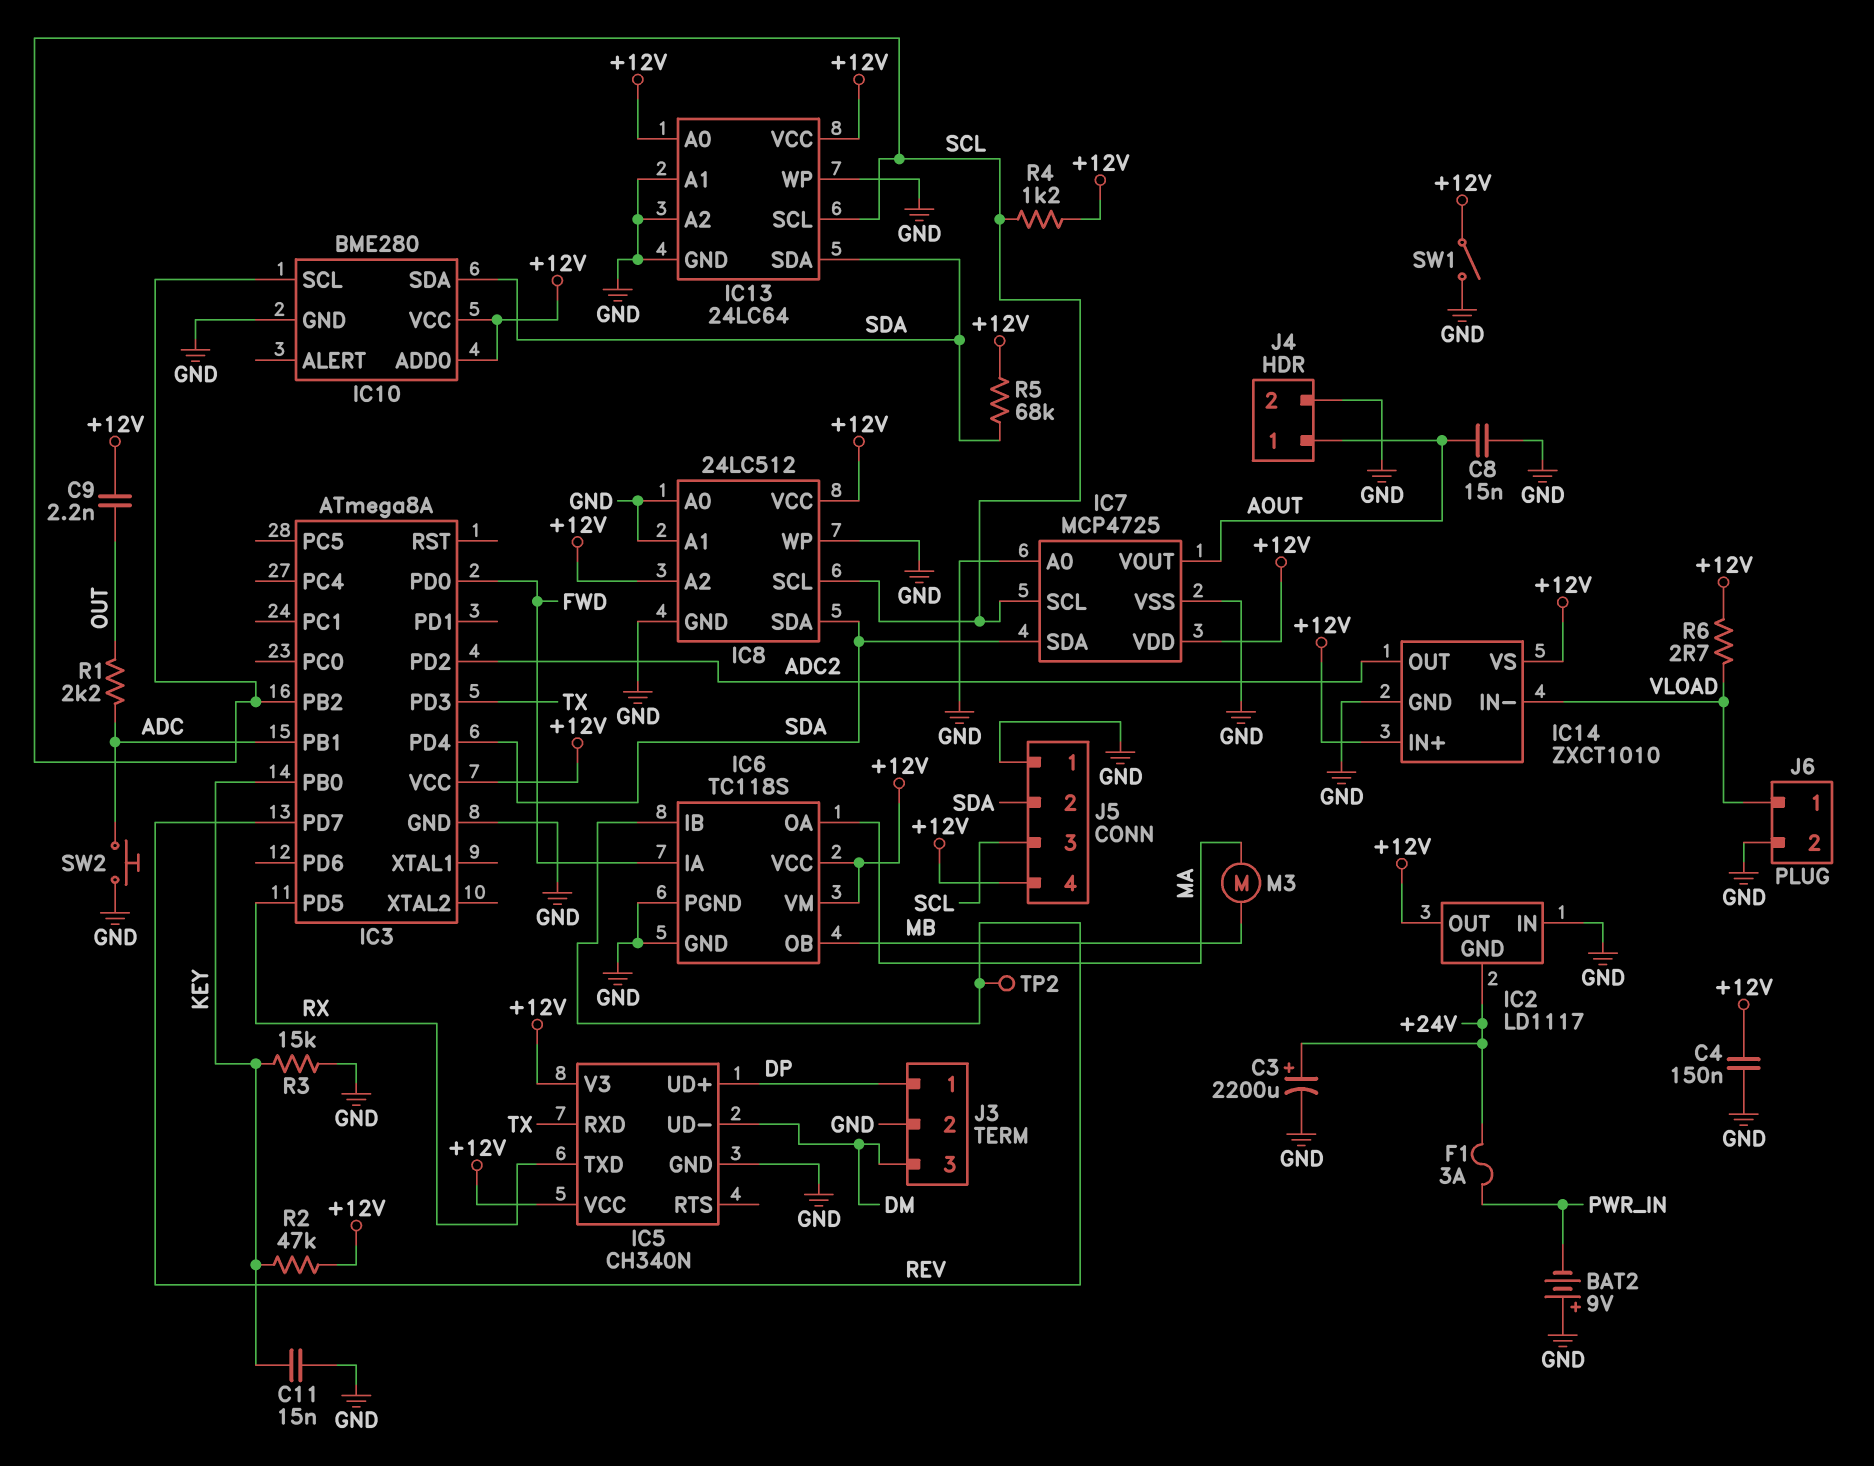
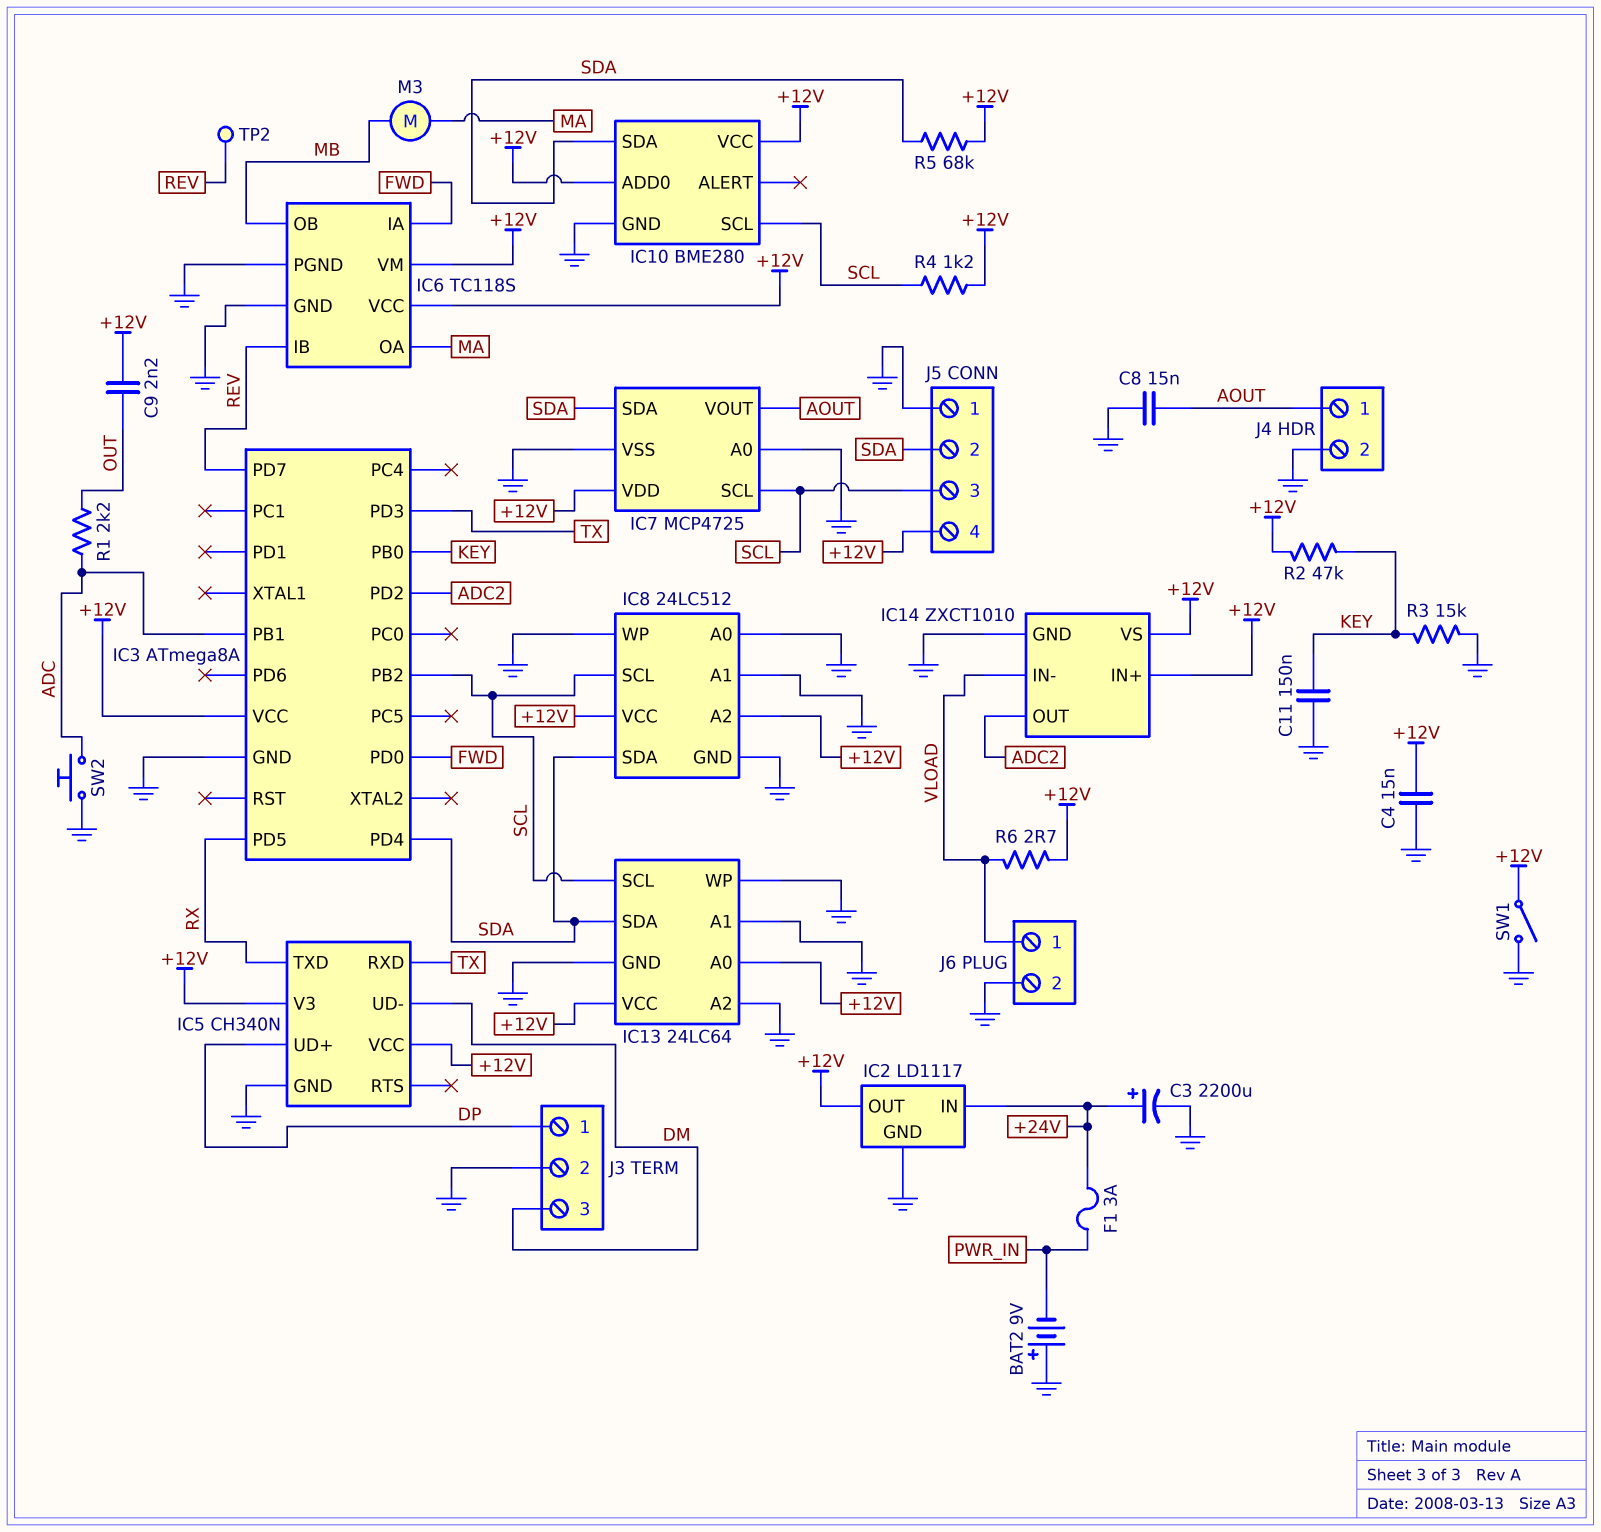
C4: 150nF (+12V, GND) -> 15nF (+12V, GND)
C11: 15nF (GND, KEY) -> 150nF (GND, KEY)
IC2 pin GND: +24V -> GND
IC2 pin IN: GND -> +24V

